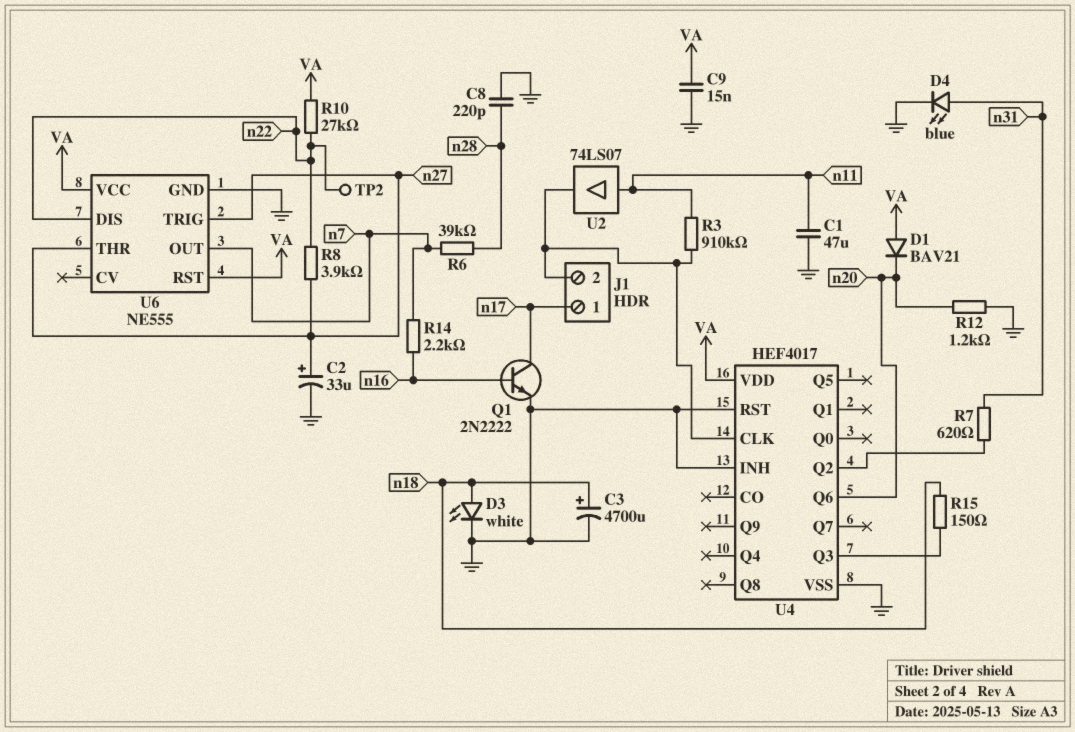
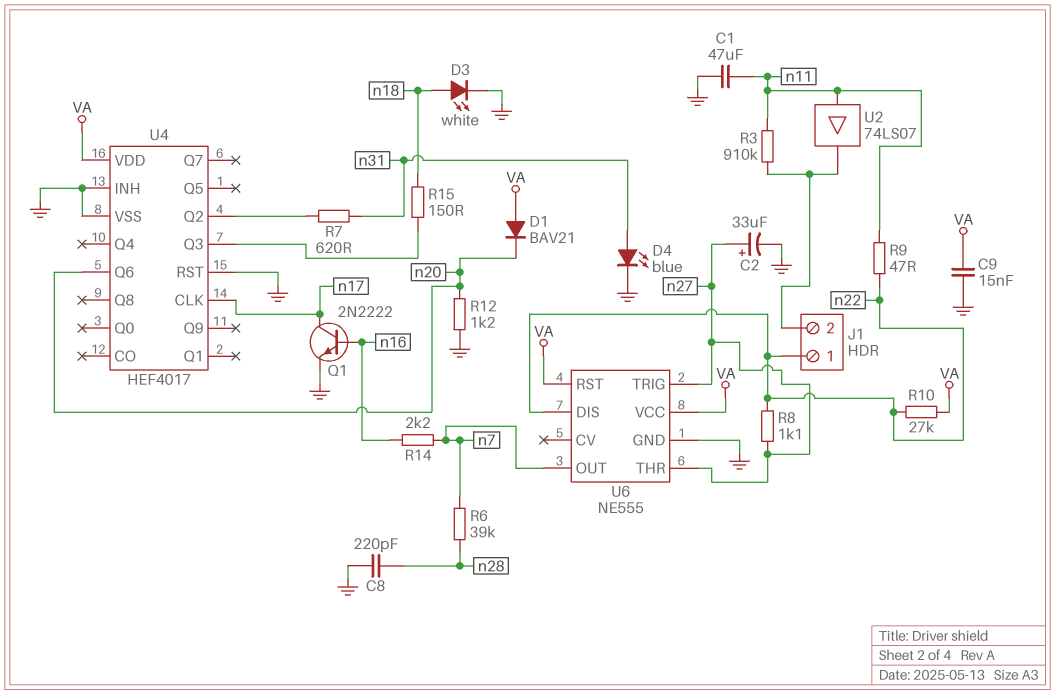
C3: 4700uF (plus n18, minus GND) -> none
J1 pin 1: n17 -> n22
R8: 3.9k (n22, n27) -> 1.1k (n22, n27)
R9: none -> 47 (n11, n22)
TP2: test point (n22) -> none
U4 pin CLK: J1/2 -> n17

